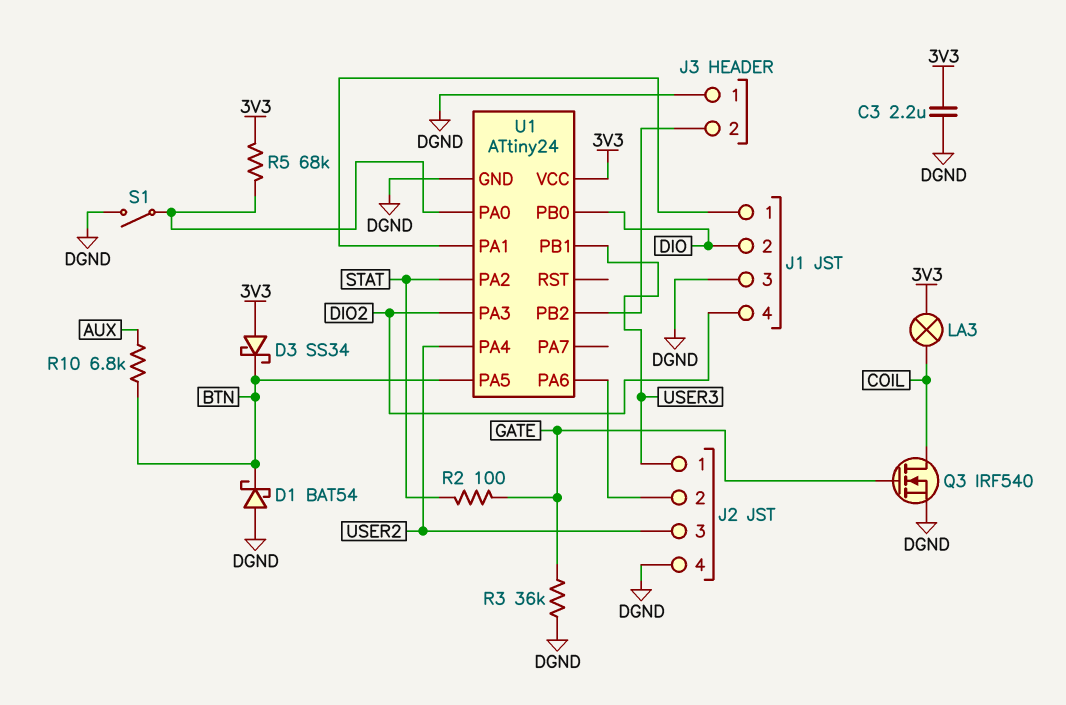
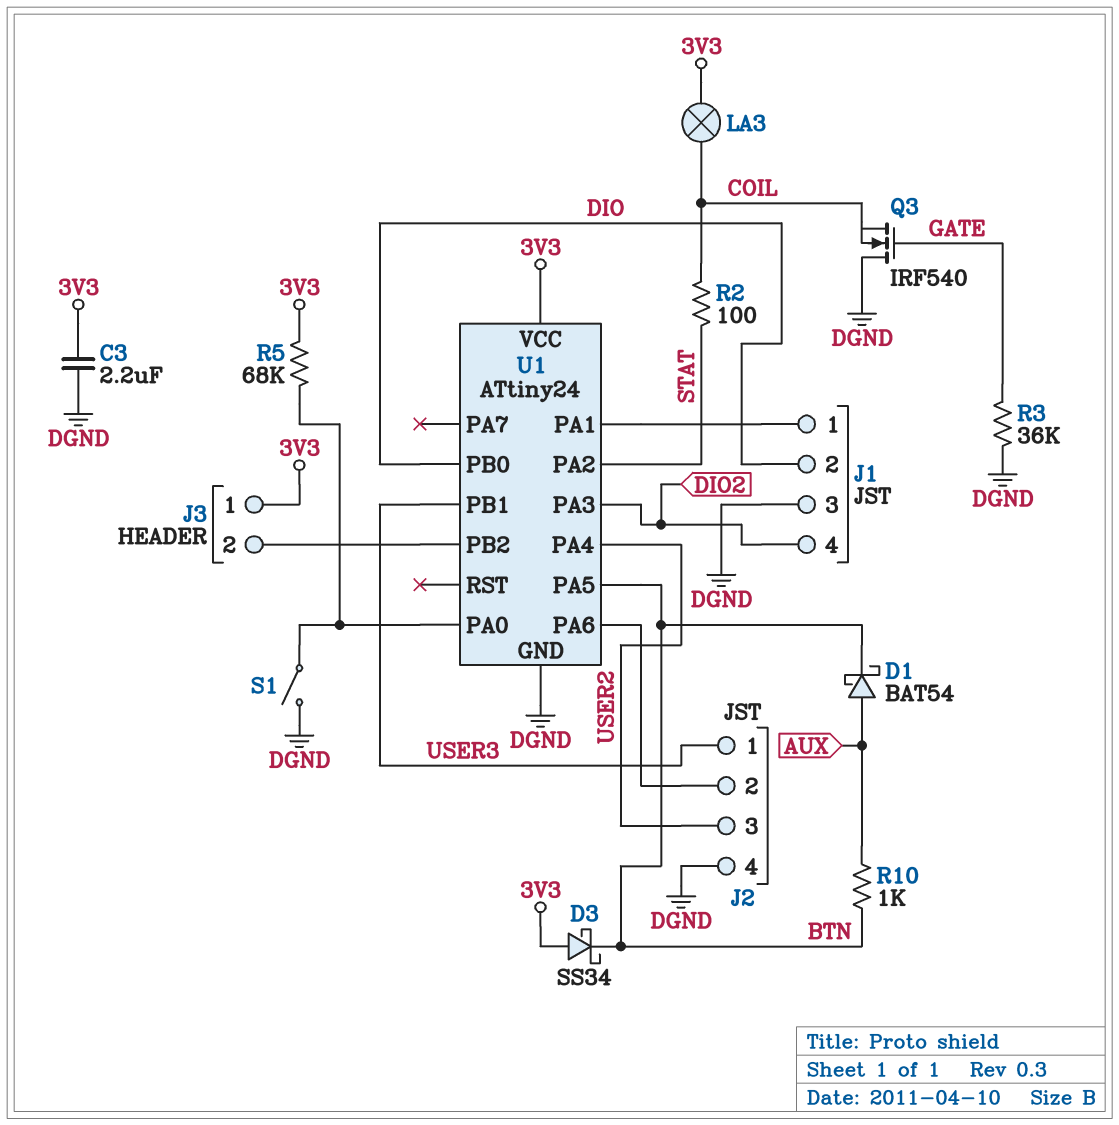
D1: schottky BAT54 (A DGND, K BTN) -> schottky BAT54 (A AUX, K BTN)
J3 pin 1: DGND -> 3V3
Q3: NMOS IRF540 (G GATE, D COIL, S DGND) -> NMOS IRF540 (G GATE, D DGND, S COIL)
R2: 100 (GATE, STAT) -> 100 (COIL, STAT)
R10: 6.8k (AUX, BTN) -> 1k (AUX, BTN)

